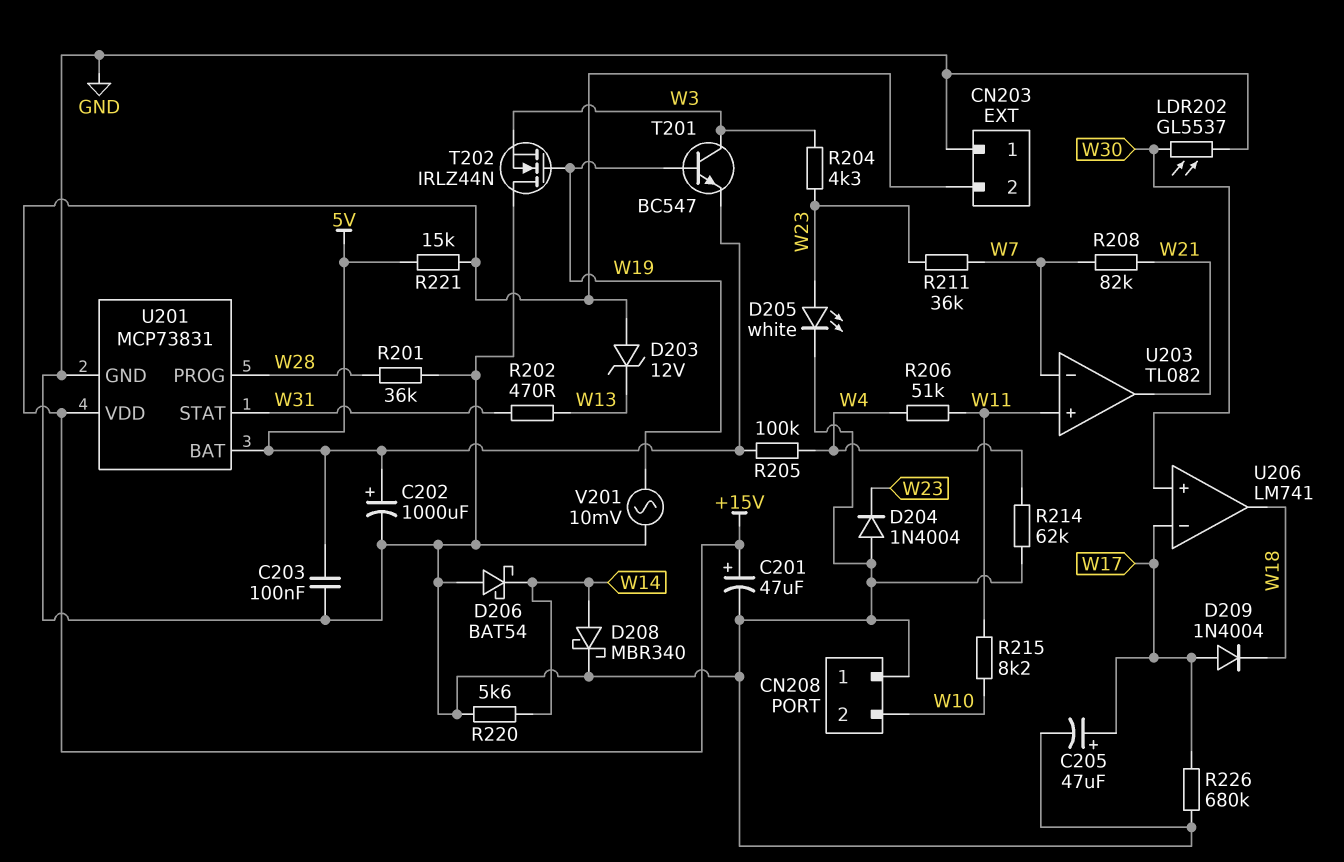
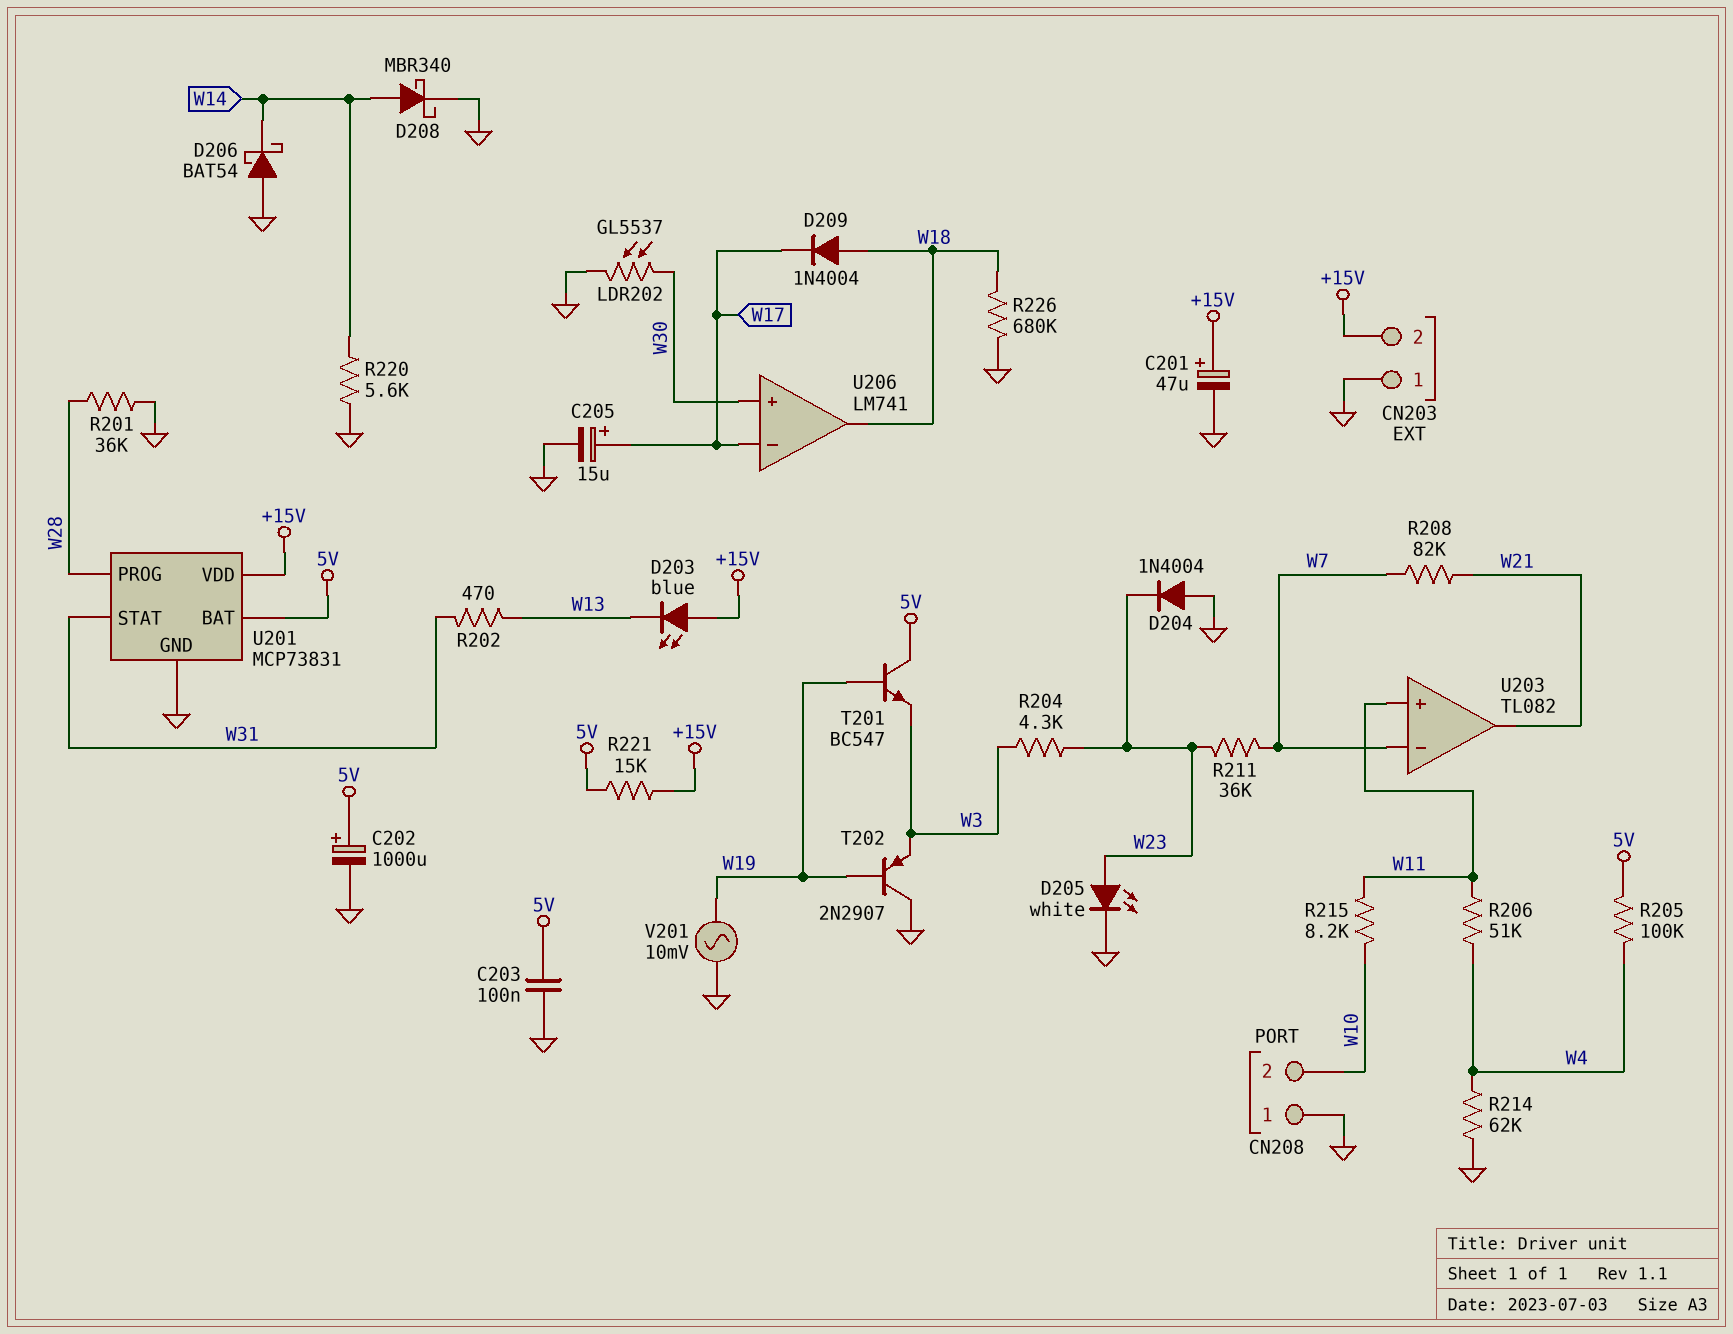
C205: 47uF (plus W17, minus GND) -> 15uF (plus W17, minus GND)
D203: zener 12V (A +15V, K W13) -> LED blue (A +15V, K W13)
D209: diode 1N4004 (A W17, K W18) -> diode 1N4004 (A W18, K W17)
R226: 680k (GND, W17) -> 680k (GND, W18)
T201: NPN BC547 (B W19, C W3, E 5V) -> NPN BC547 (B W19, C 5V, E W3)
T202: NMOS IRLZ44N (G W19, D GND, S W3) -> PNP 2N2907 (B W19, C GND, E W3)

